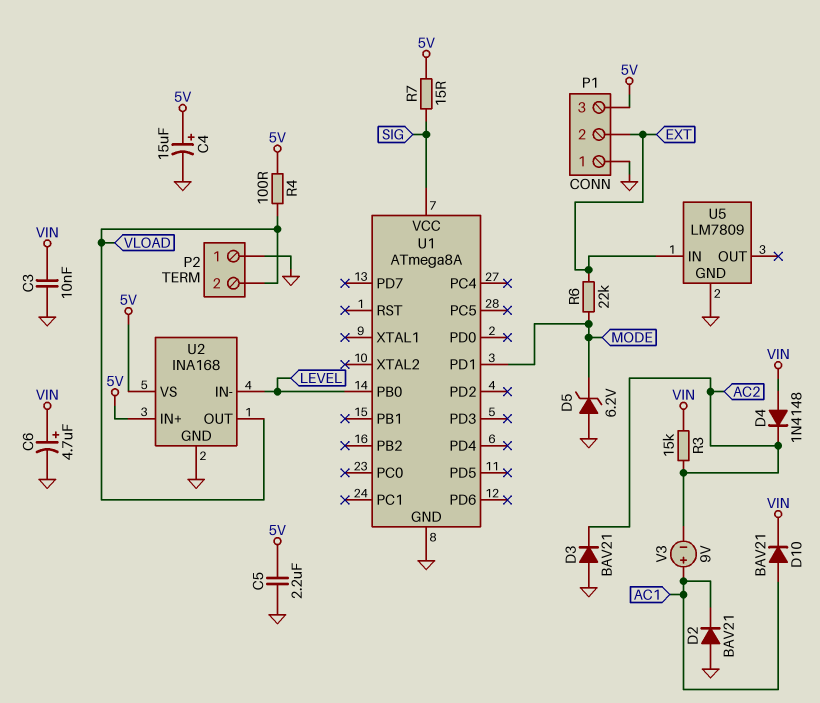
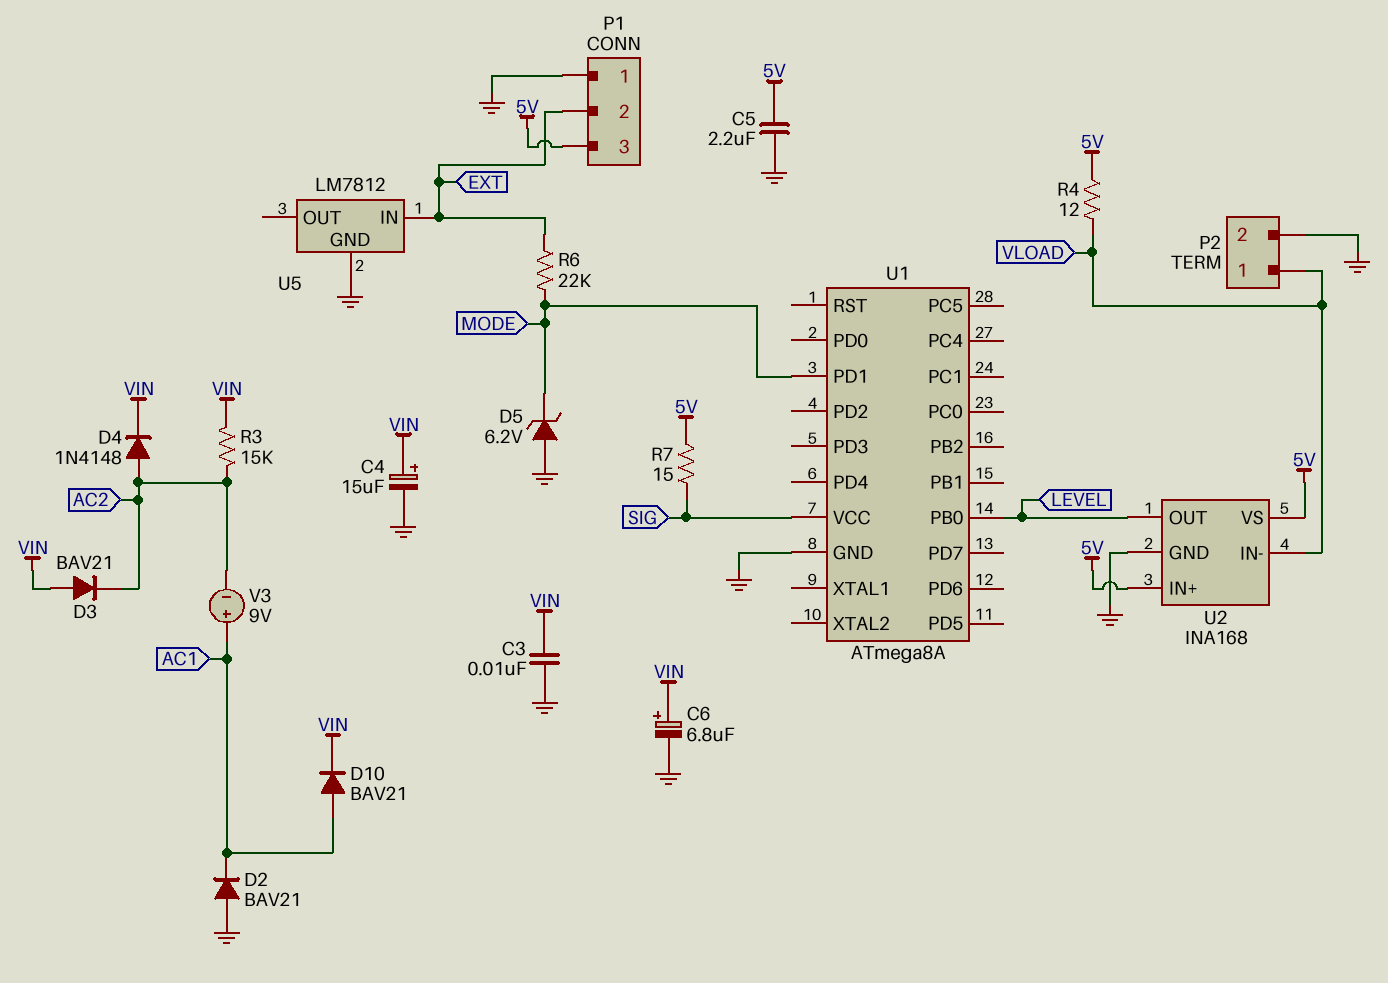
C4: 15uF (plus 5V, minus GND) -> 15uF (plus VIN, minus GND)
C6: 4.7uF (plus VIN, minus GND) -> 6.8uF (plus VIN, minus GND)
D3: diode BAV21 (A GND, K AC2) -> diode BAV21 (A VIN, K AC2)
D4: diode 1N4148 (A VIN, K AC2) -> diode 1N4148 (A AC2, K VIN)
P2 pin 1: GND -> VLOAD
P2 pin 2: VLOAD -> GND
R4: 100 (5V, VLOAD) -> 12 (5V, VLOAD)
U2 pin IN-: LEVEL -> VLOAD
U2 pin OUT: VLOAD -> LEVEL
U5: LM7809 -> LM7812

